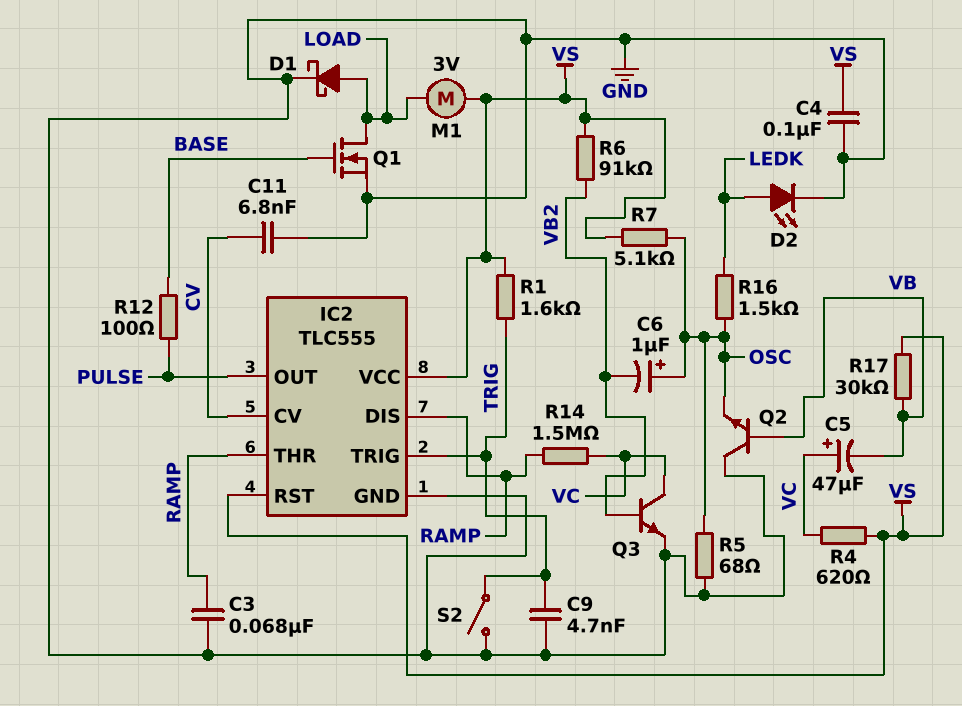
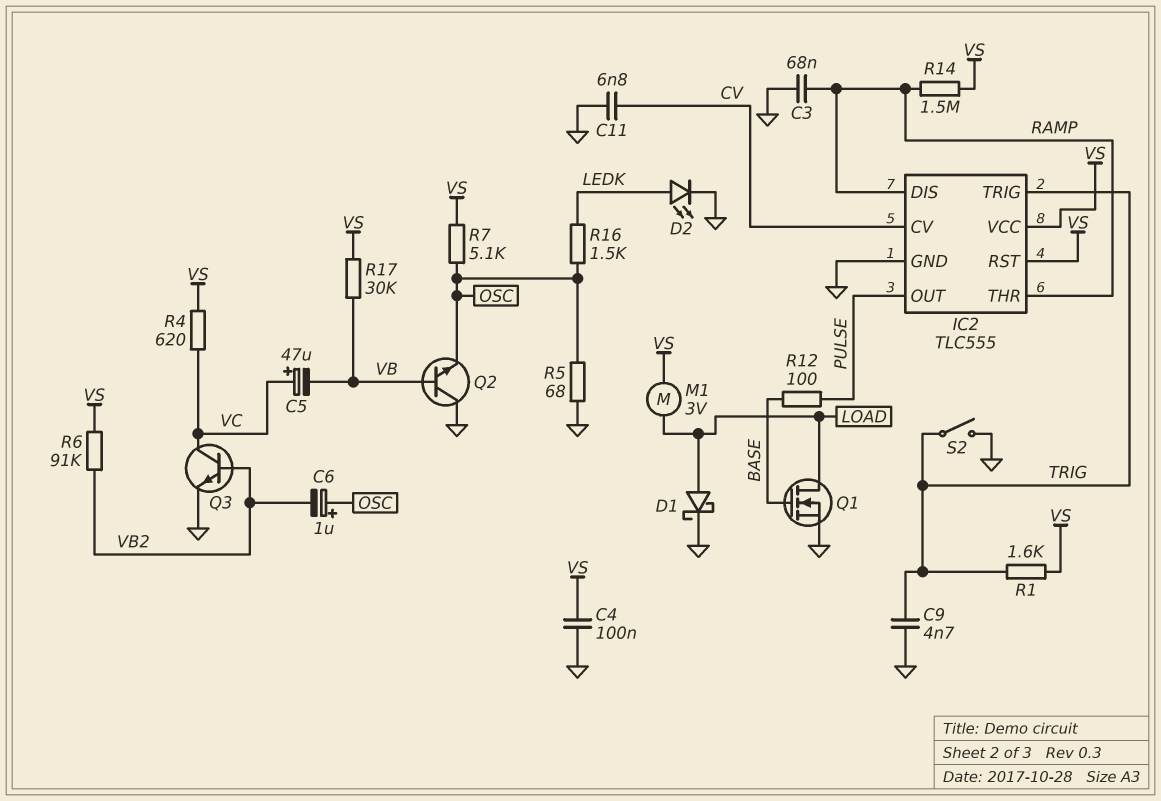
R14: 1.5M (RAMP, VC) -> 1.5M (RAMP, VS)

